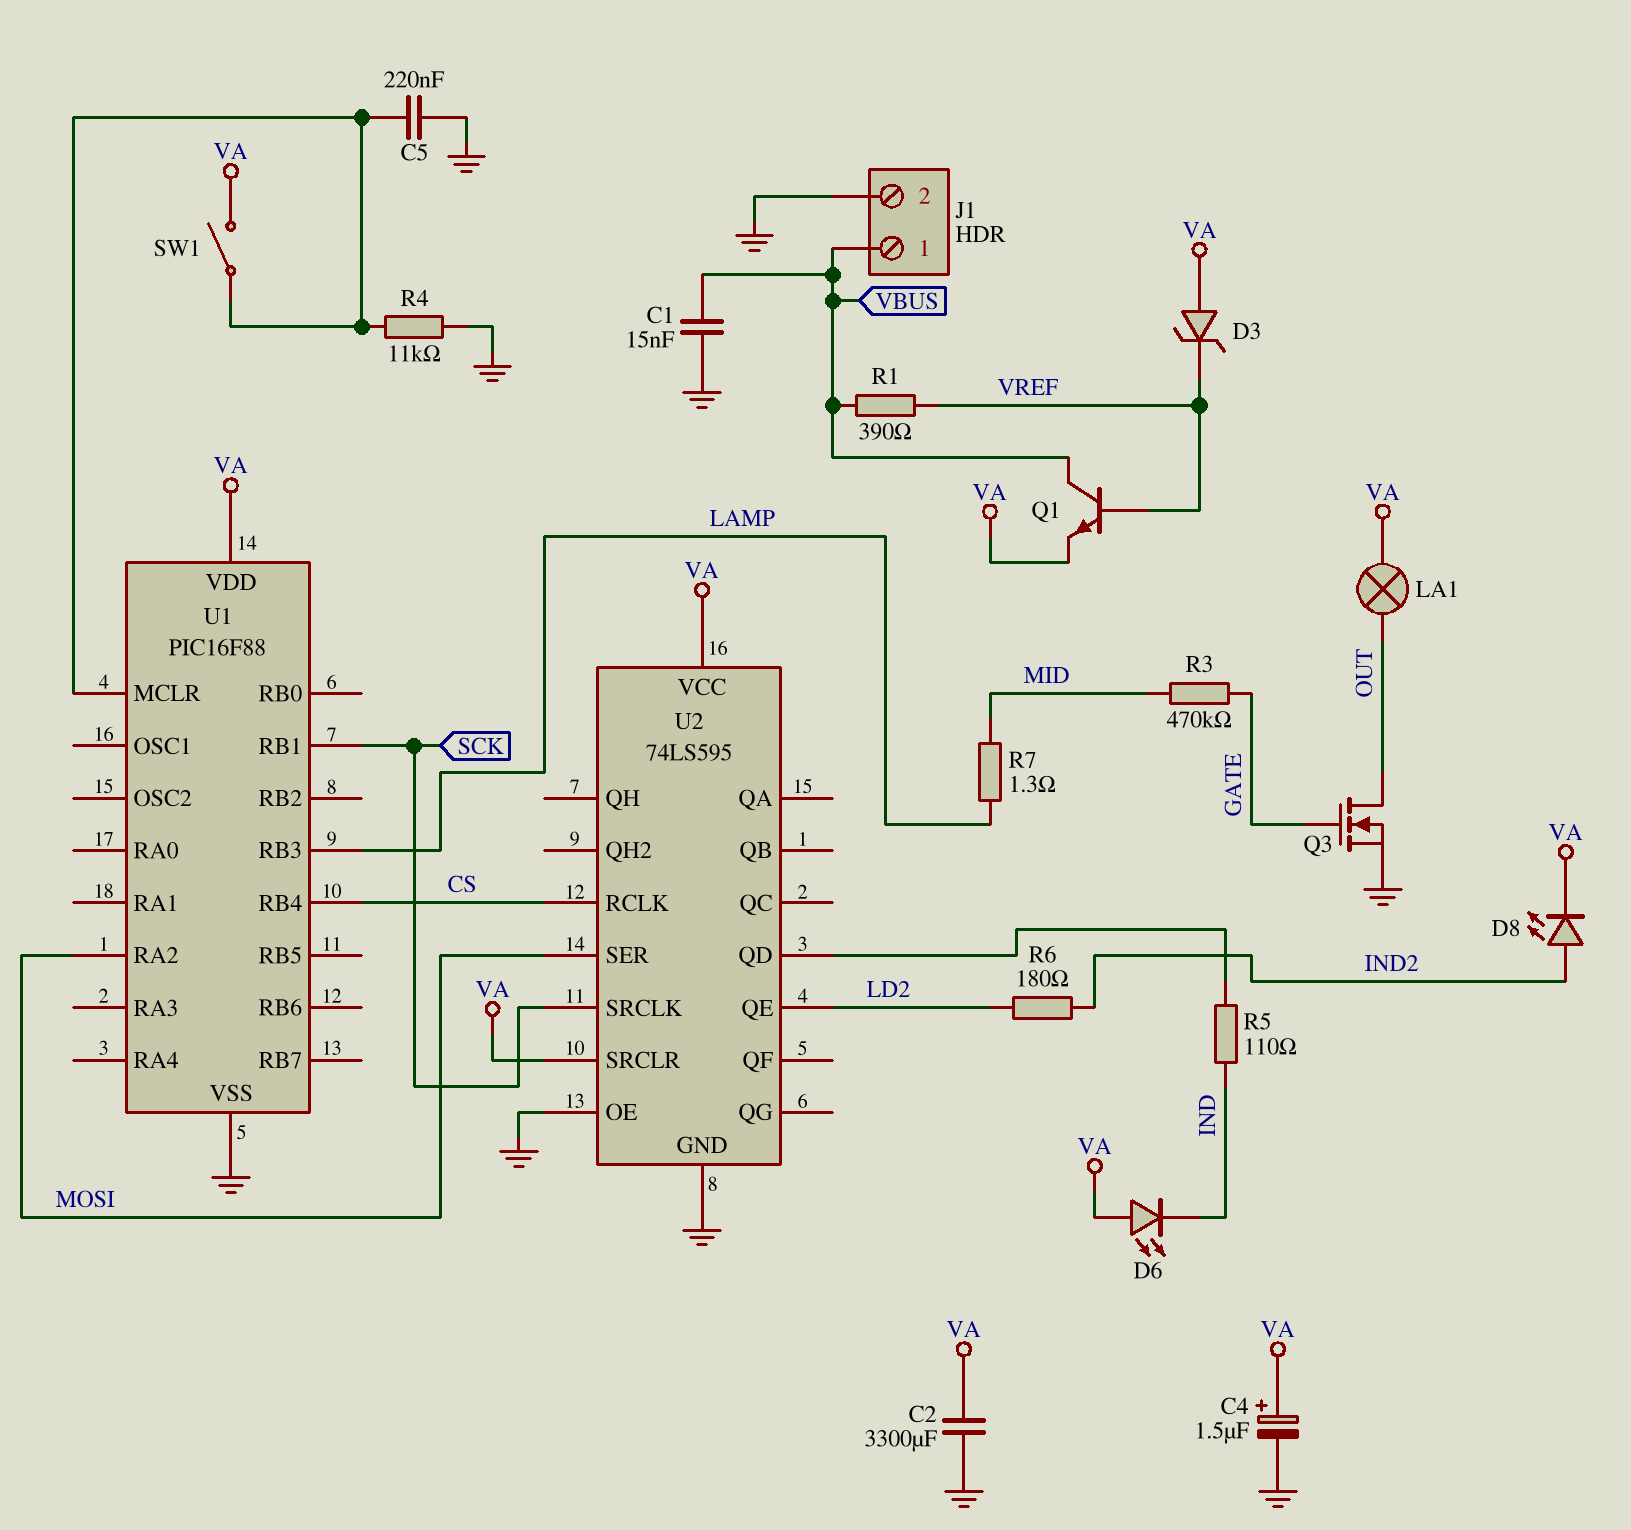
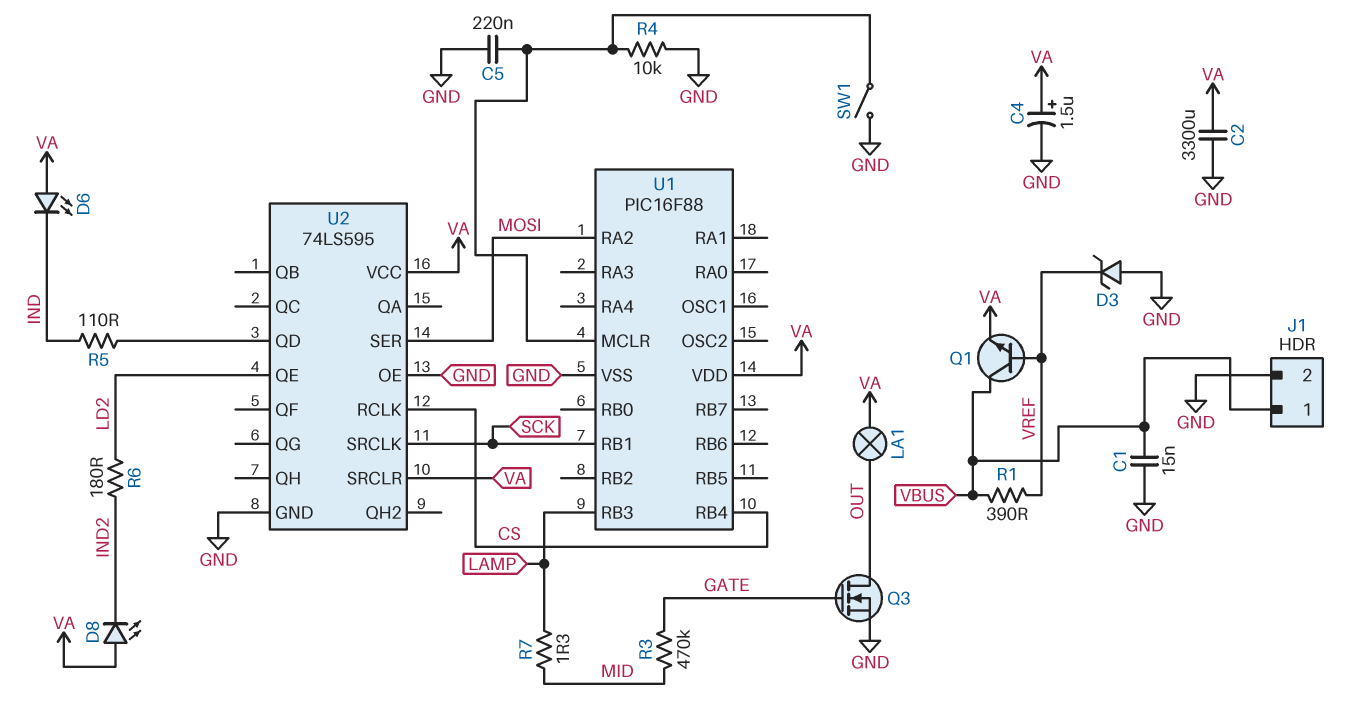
D3: zener (A VA, K VREF) -> zener (A GND, K VREF)
D8: LED (A IND2, K VA) -> LED (A VA, K IND2)
R4: 11k (GND, U1/MCLR) -> 10k (GND, U1/MCLR)
SW1: switch (U1/MCLR, VA) -> switch (GND, U1/MCLR)

